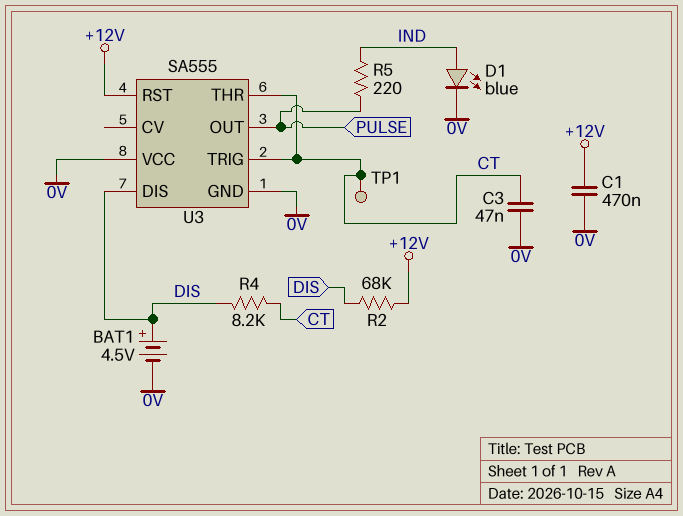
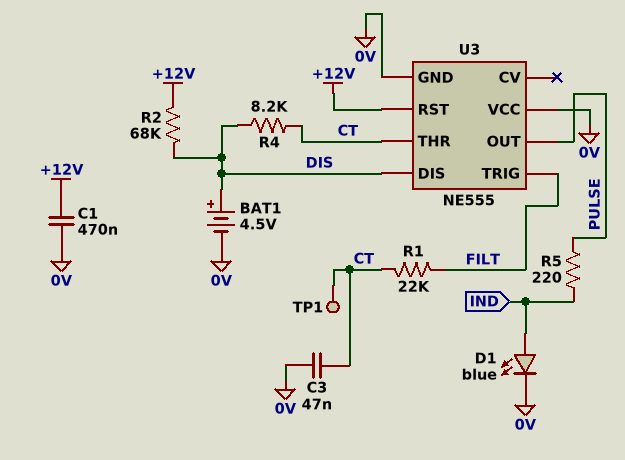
R1: none -> 22k (CT, FILT)
U3: SA555 -> NE555
U3 pin TRIG: CT -> FILT

